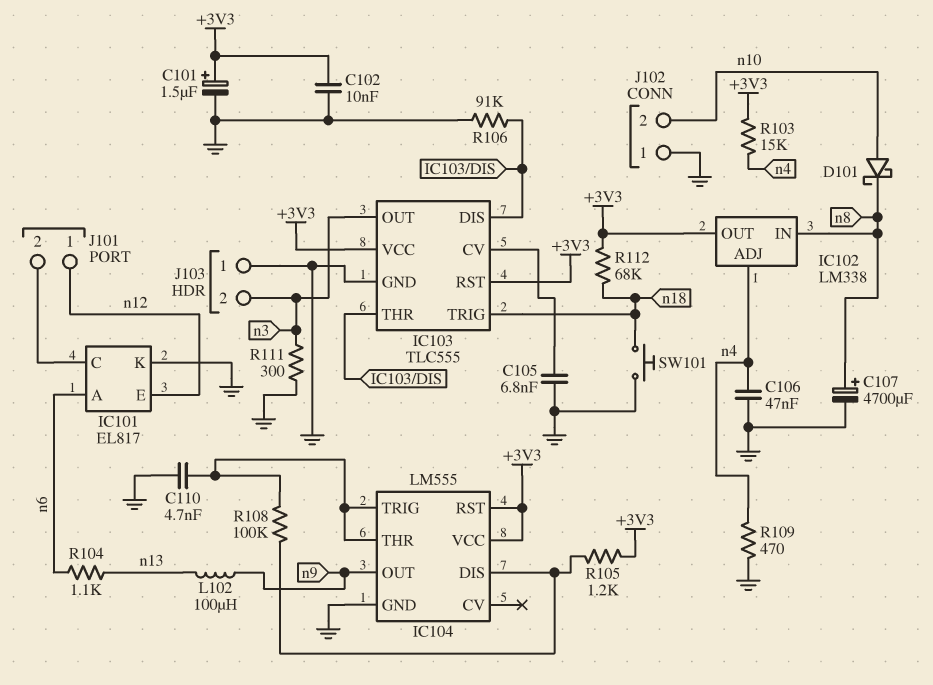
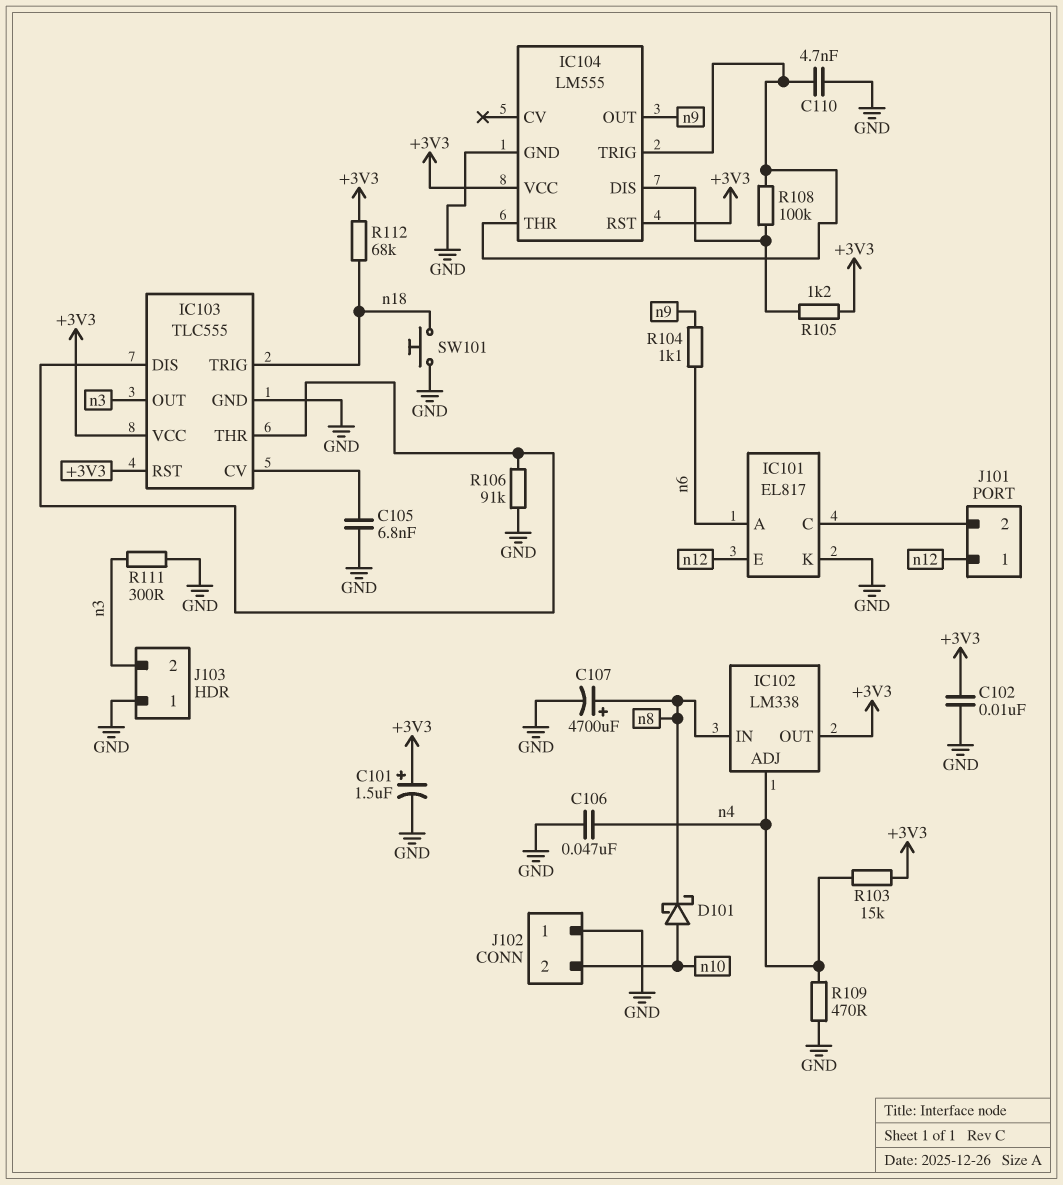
L102: 100uH (n9, n13) -> none
R104: 1.1k (n6, n13) -> 1.1k (n6, n9)

